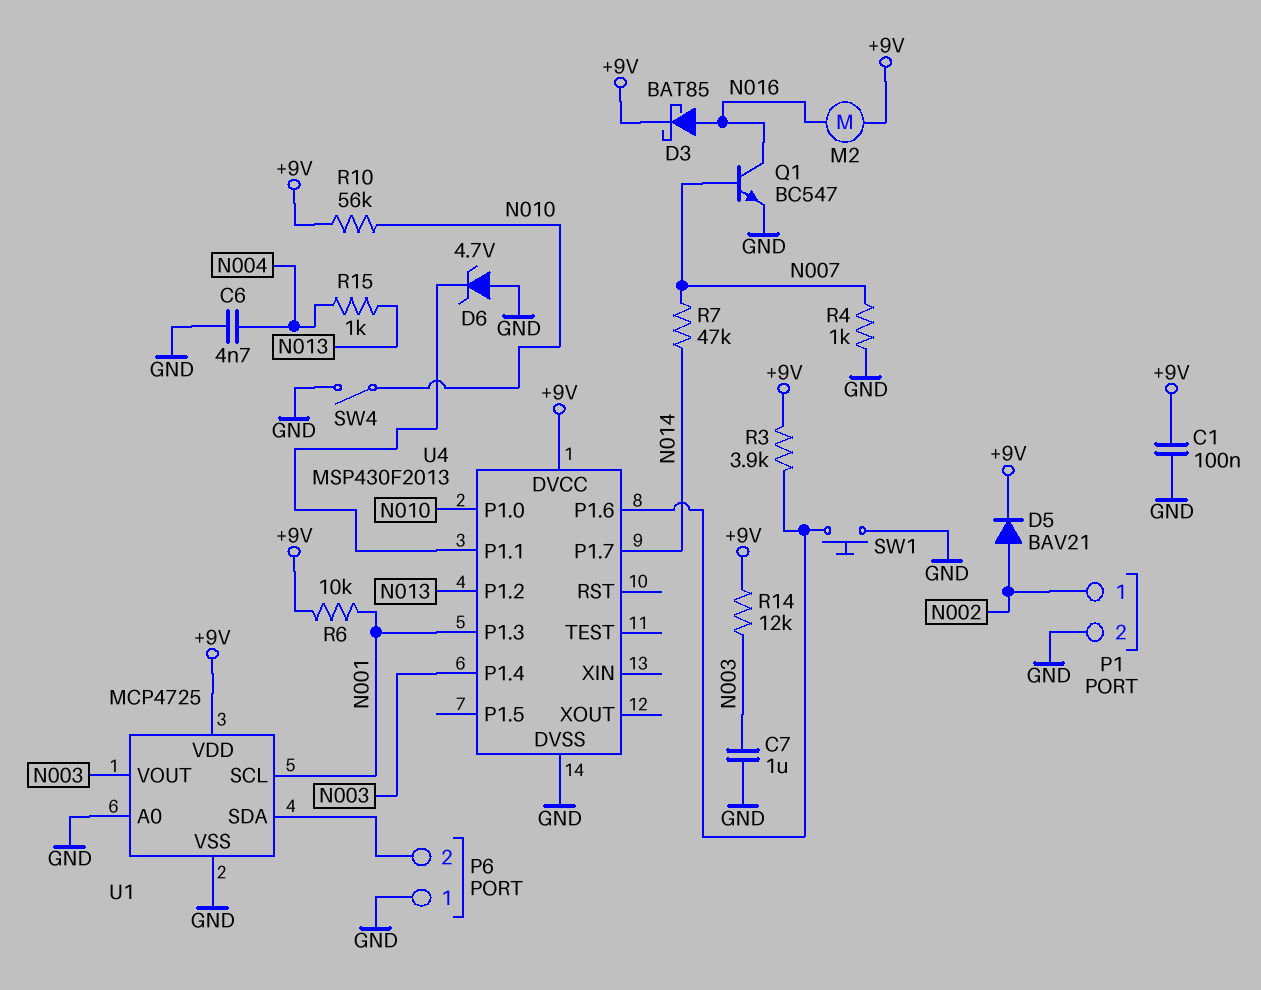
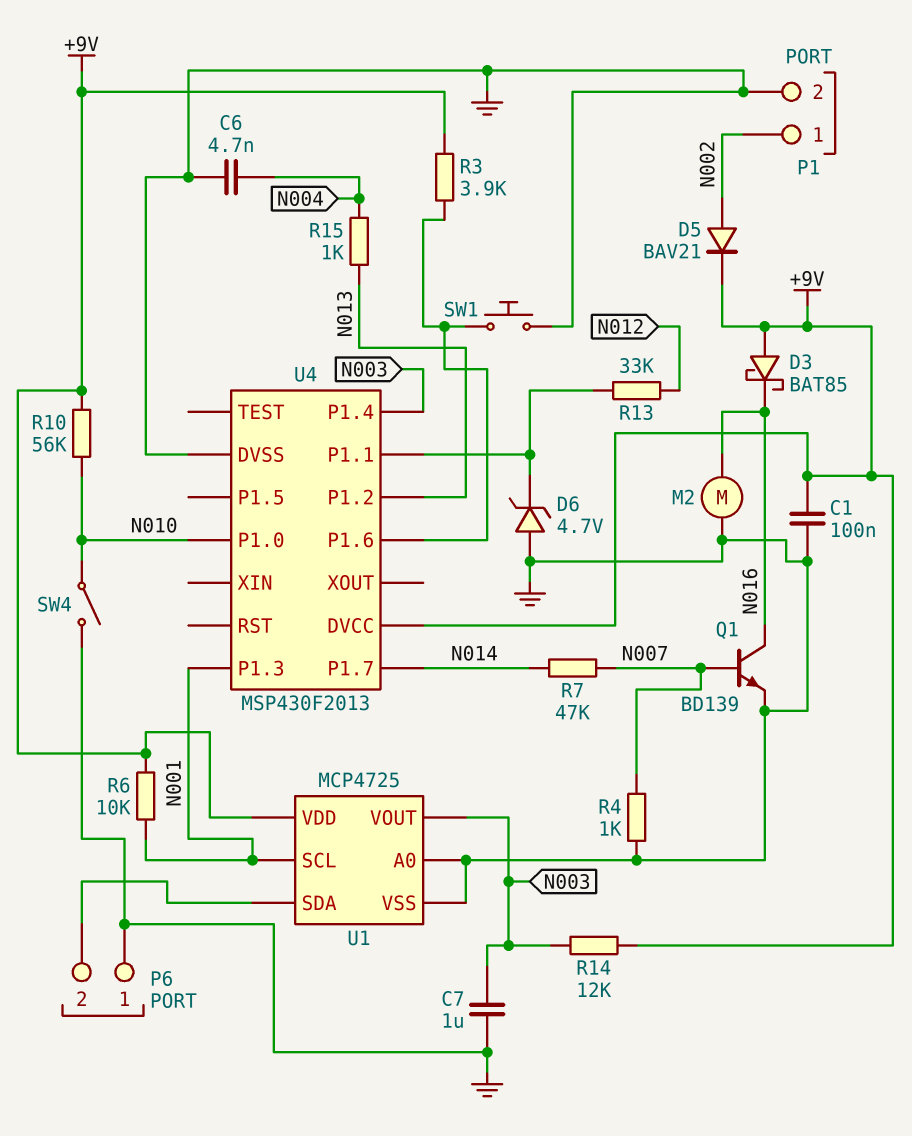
D3: schottky BAT85 (A N016, K +9V) -> schottky BAT85 (A +9V, K N016)
M2: motor (+9V, N016) -> motor (GND, N016)
Q1: NPN BC547 (B N007, C N016, E GND) -> NPN BD139 (B N007, C N016, E GND)
R13: none -> 33k (N012, U4/P1.1)

